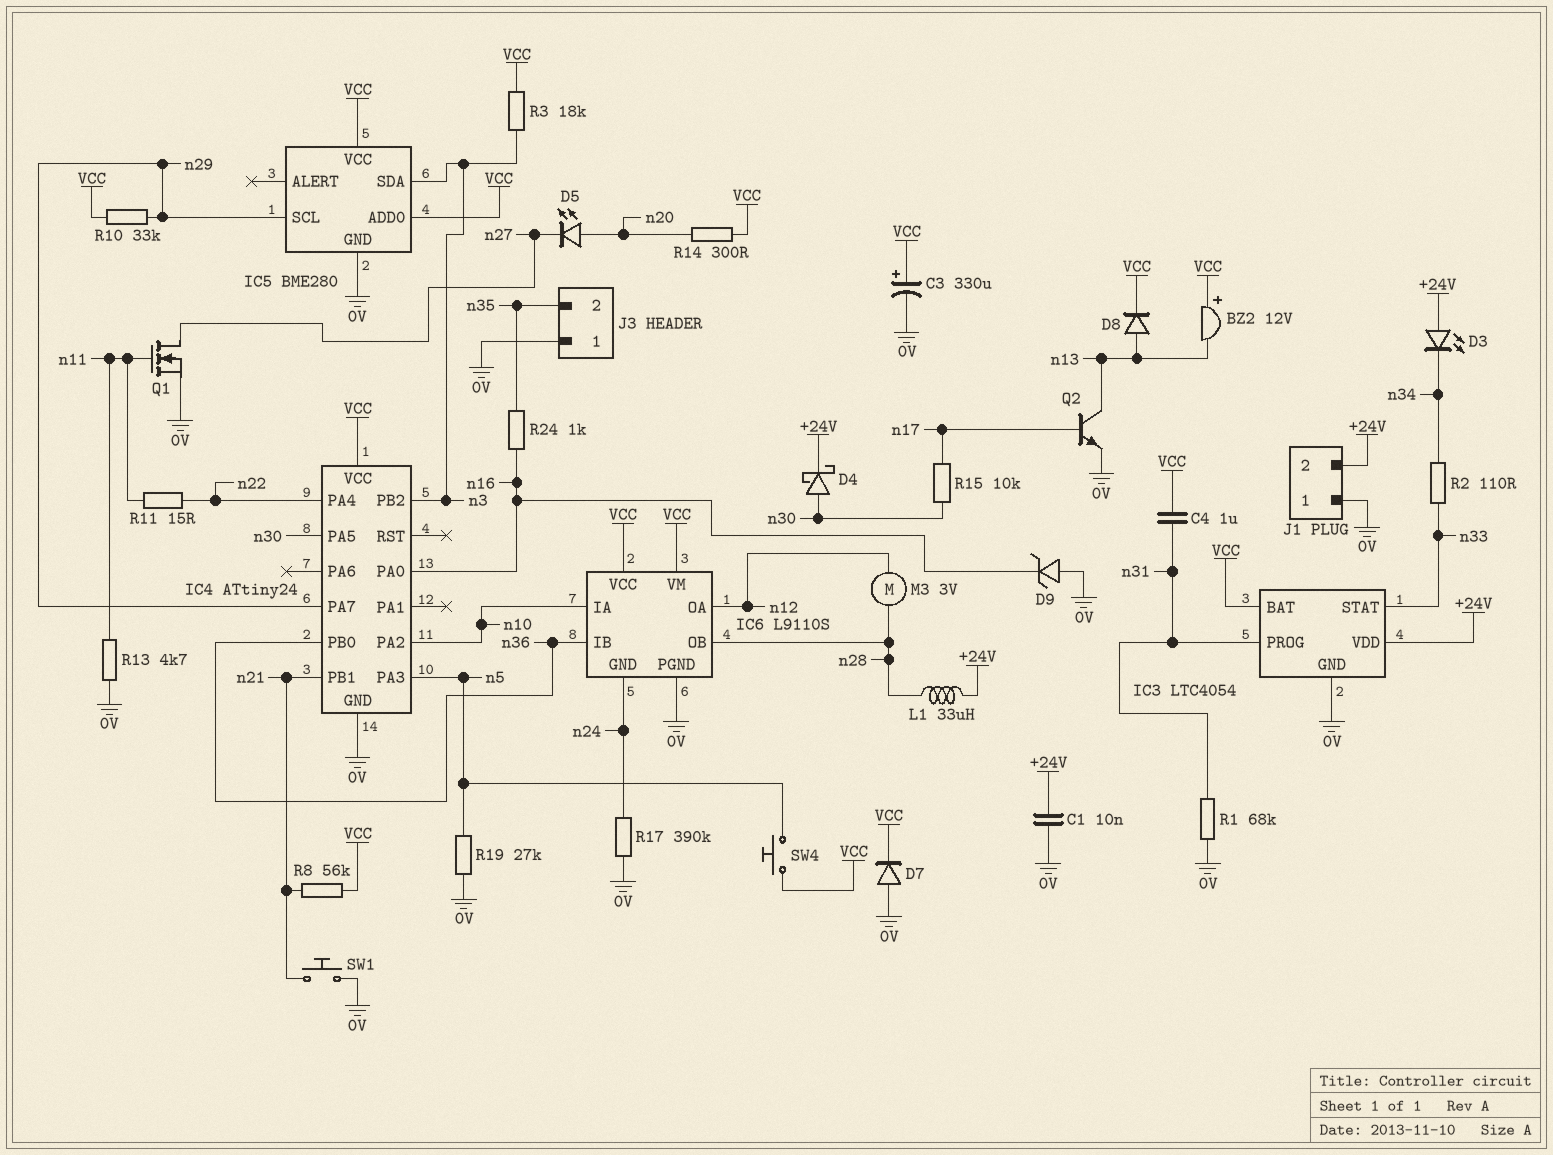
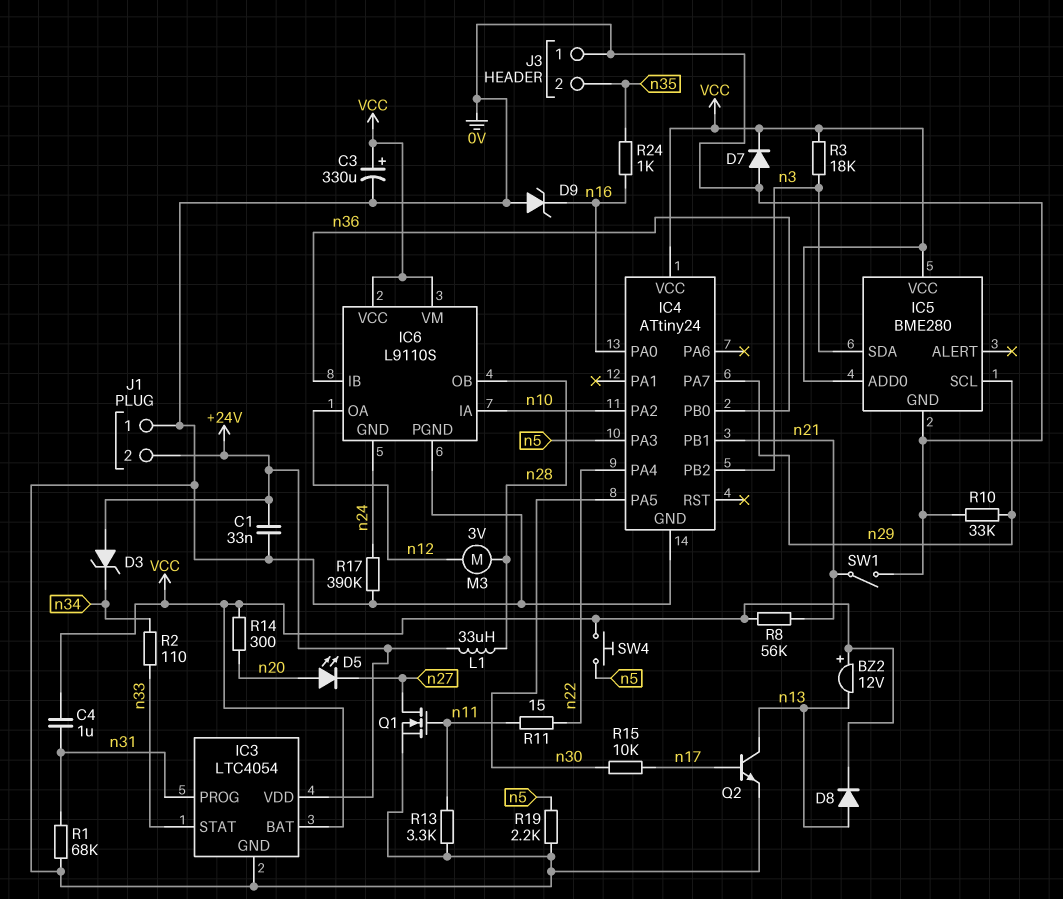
C1: 10nF (+24V, 0V) -> 33nF (+24V, 0V)
D3: LED (A +24V, K n34) -> zener (A +24V, K n34)
D4: schottky (A n30, K +24V) -> none
R10: 33k (VCC, n29) -> 33k (0V, n29)
R13: 4.7k (0V, n11) -> 3.3k (0V, n11)
R19: 27k (0V, n5) -> 2.2k (0V, n5)
SW1: button (0V, n21) -> switch (0V, n21)

